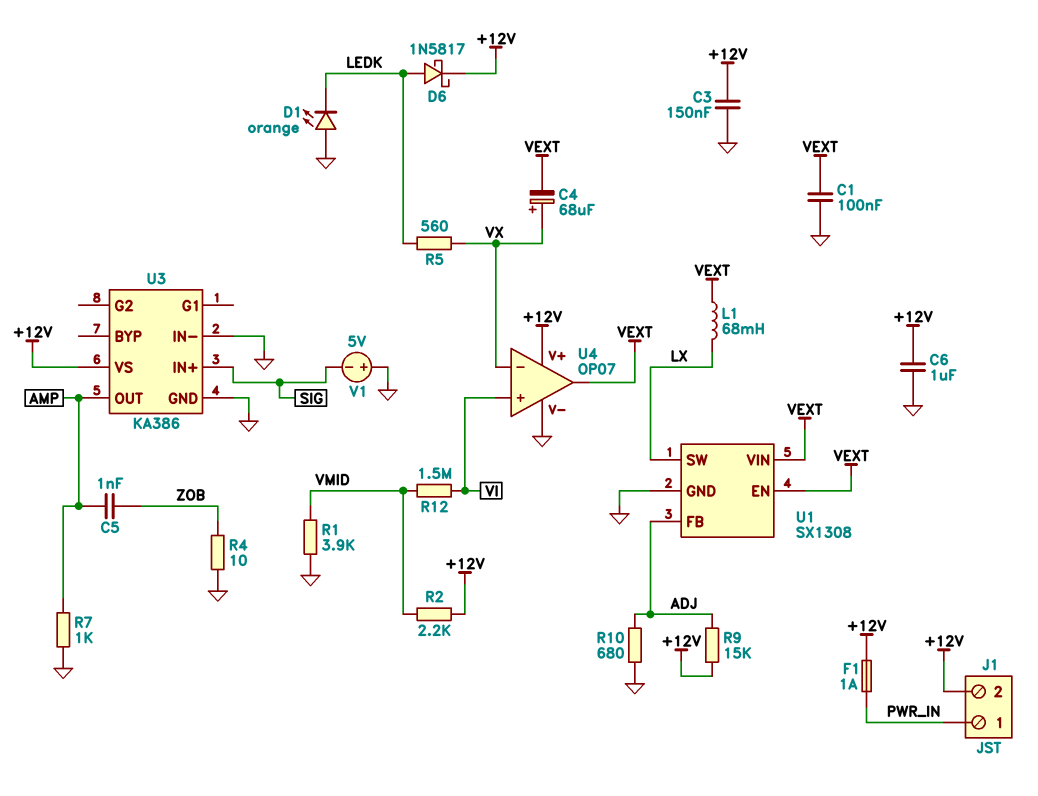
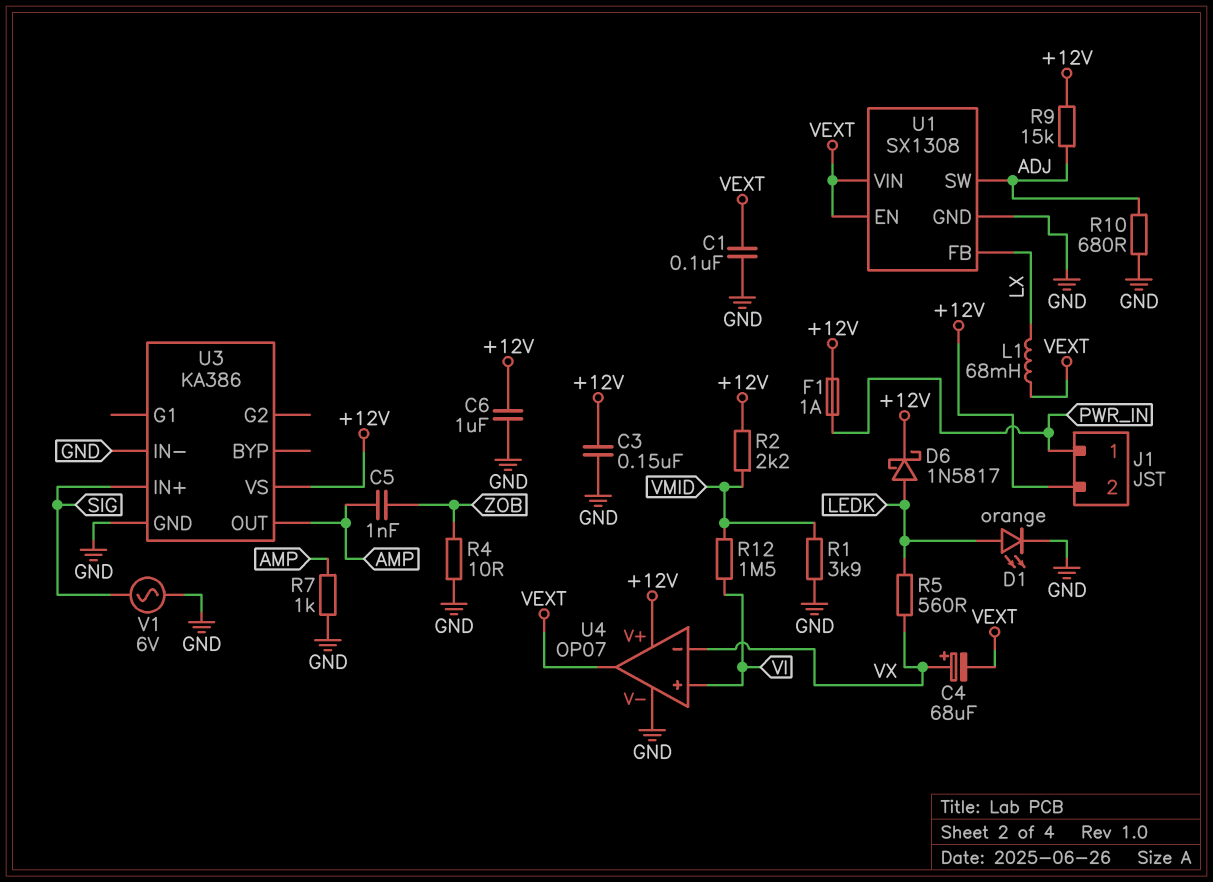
D1: LED orange (A GND, K LEDK) -> LED orange (A LEDK, K GND)
U1 pin FB: ADJ -> LX
U1 pin SW: LX -> ADJ
V1: 5V (plus GND, minus SIG) -> AC 6V (GND, SIG)

